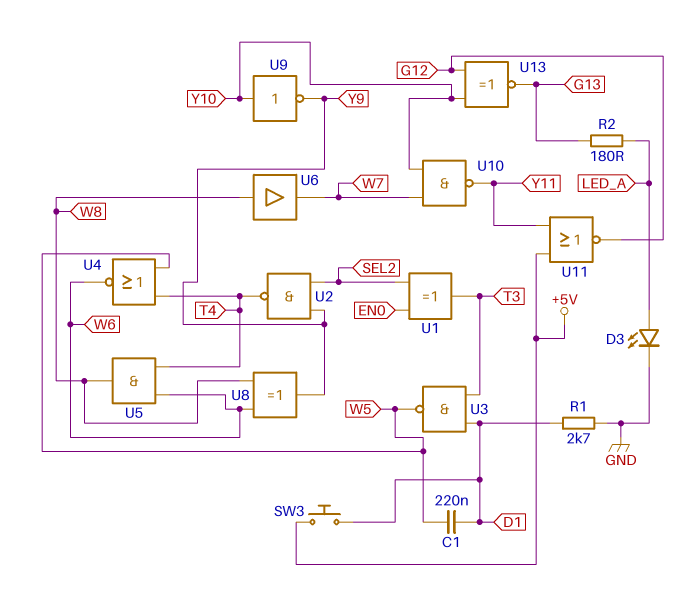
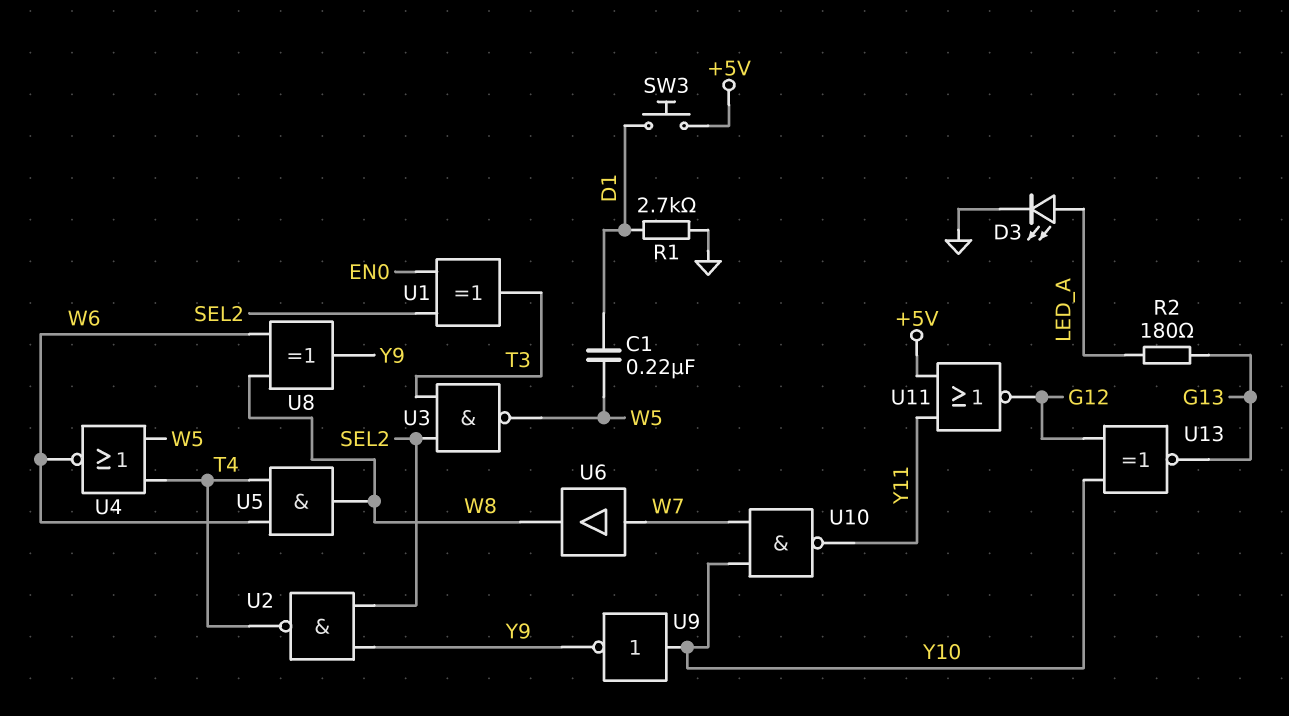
U3: NAND (in D1, in T3, out W5) -> NAND (in SEL2, in T3, out W5)
U6: buffer (in W8, out W7) -> buffer (in W7, out W8)

